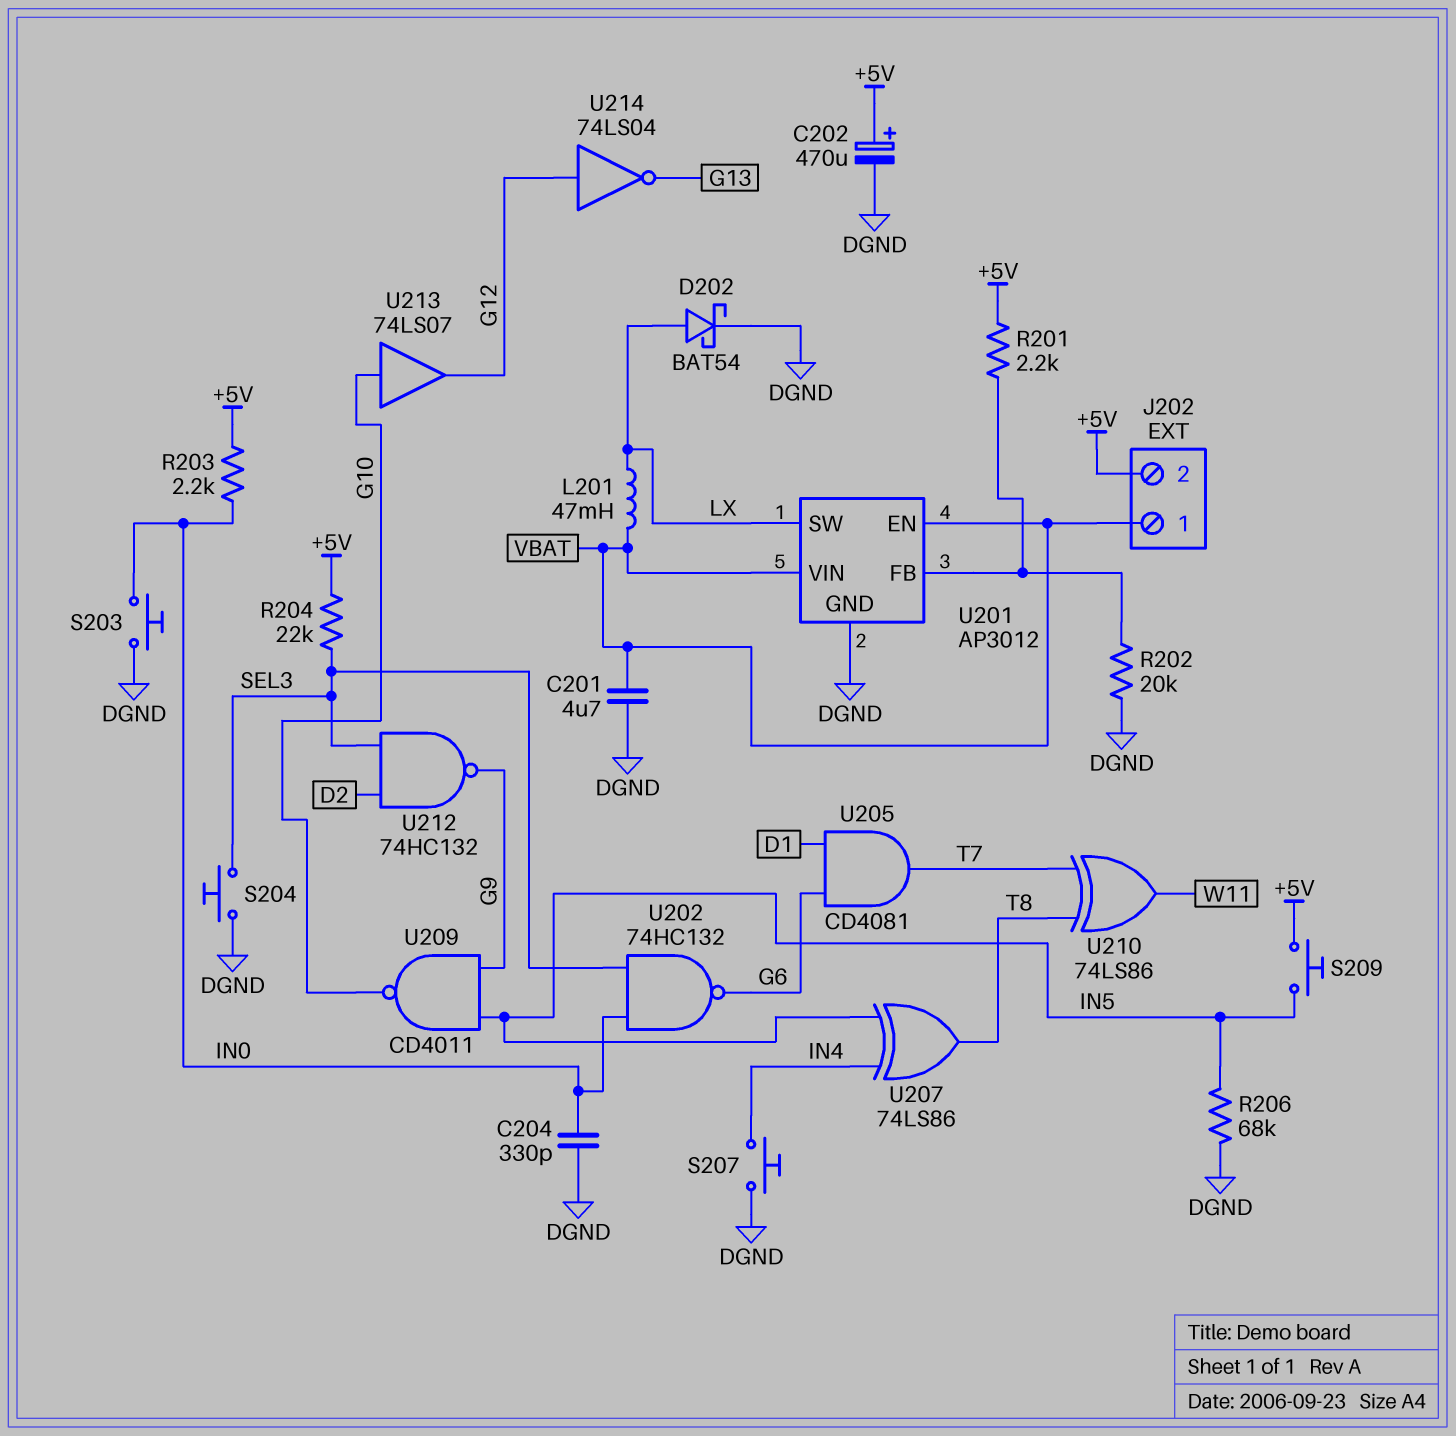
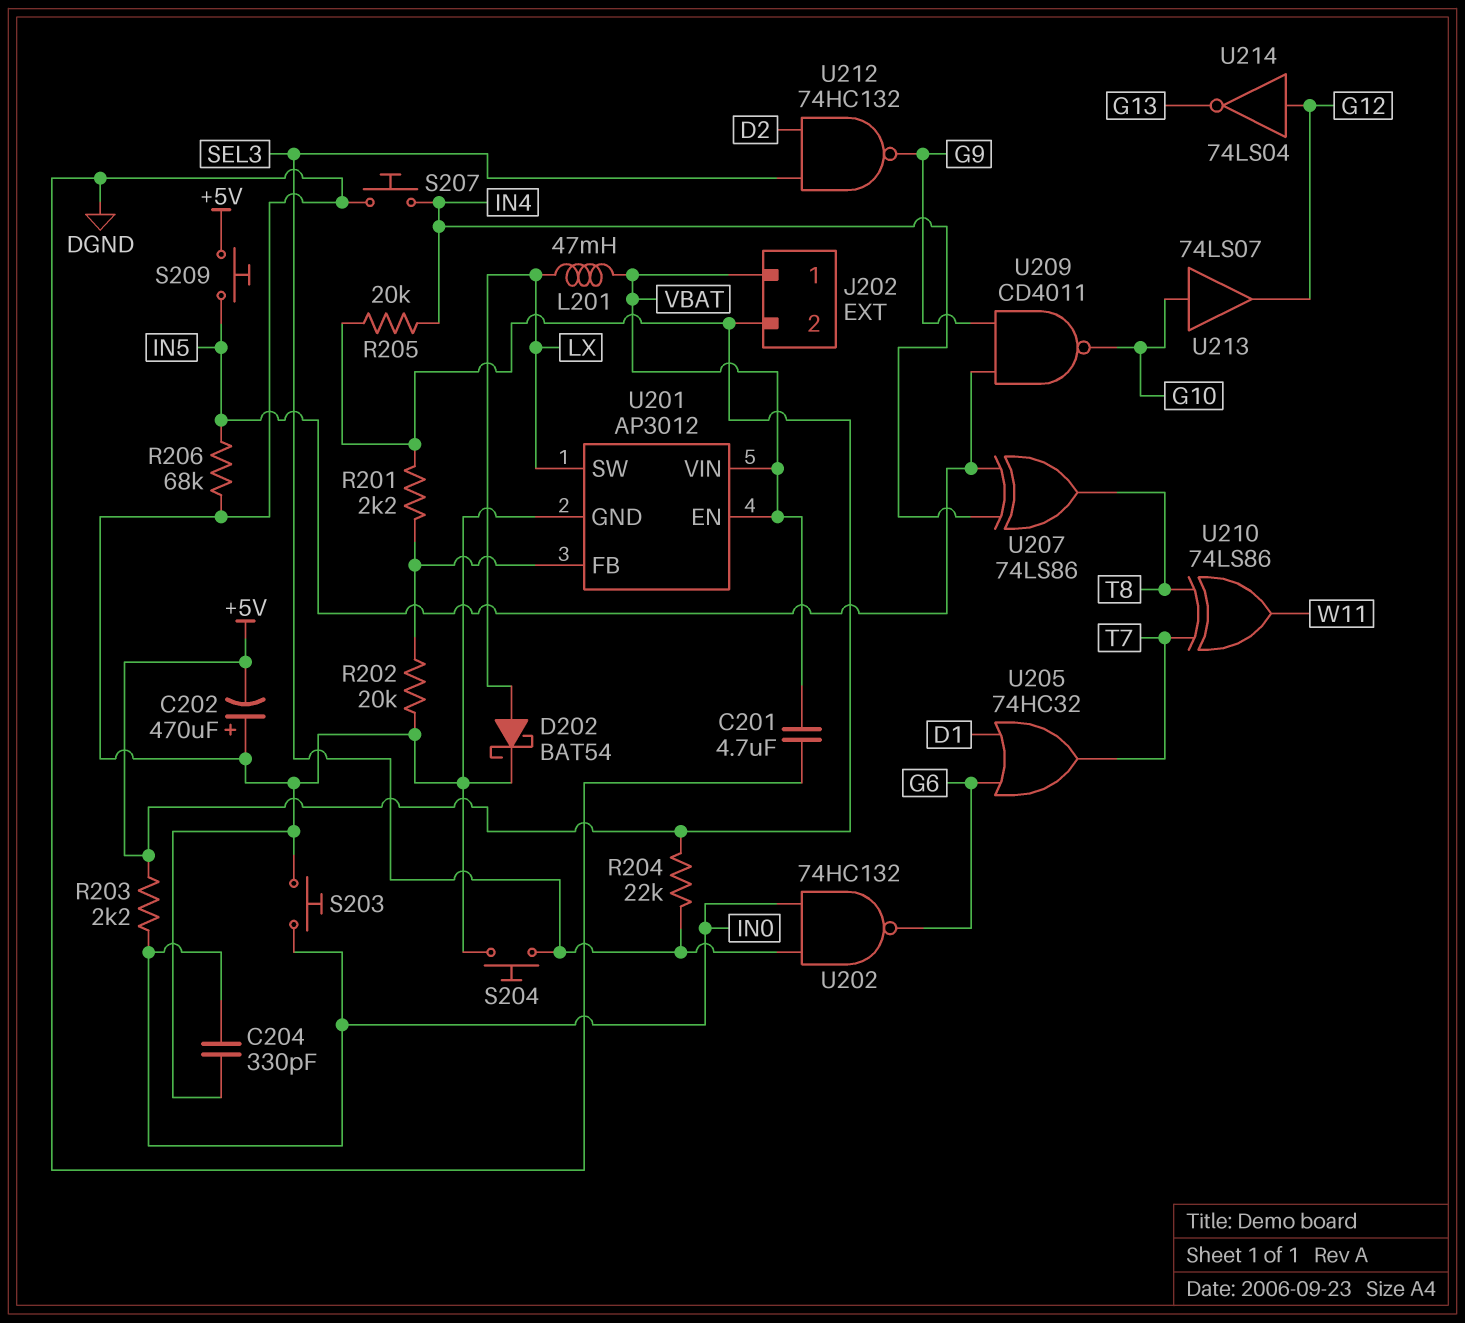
C202: 470uF (plus +5V, minus DGND) -> 470uF (plus DGND, minus +5V)
R205: none -> 20k (+5V, IN4)
U205: AND CD4081 (in D1, in G6, out T7) -> OR 74HC32 (in D1, in G6, out T7)

